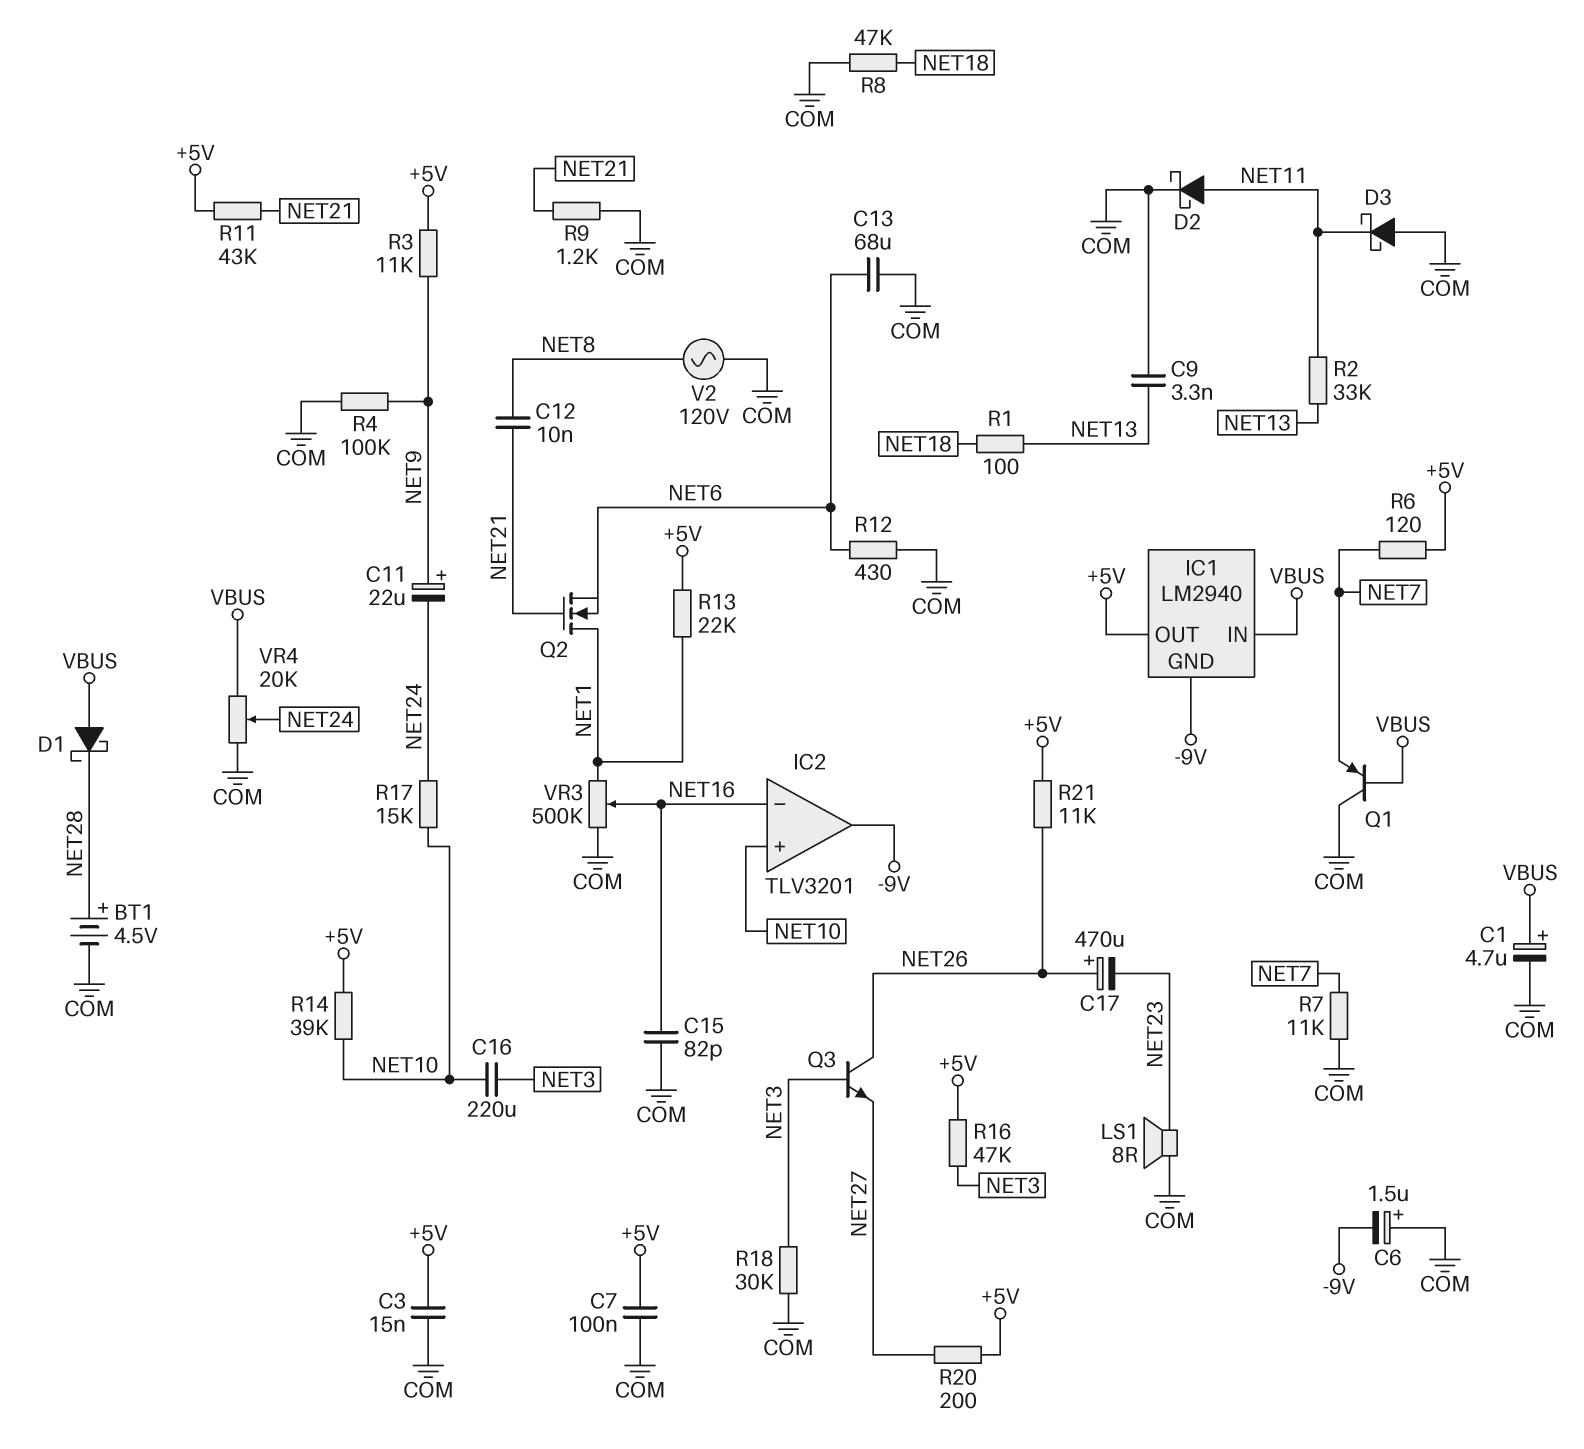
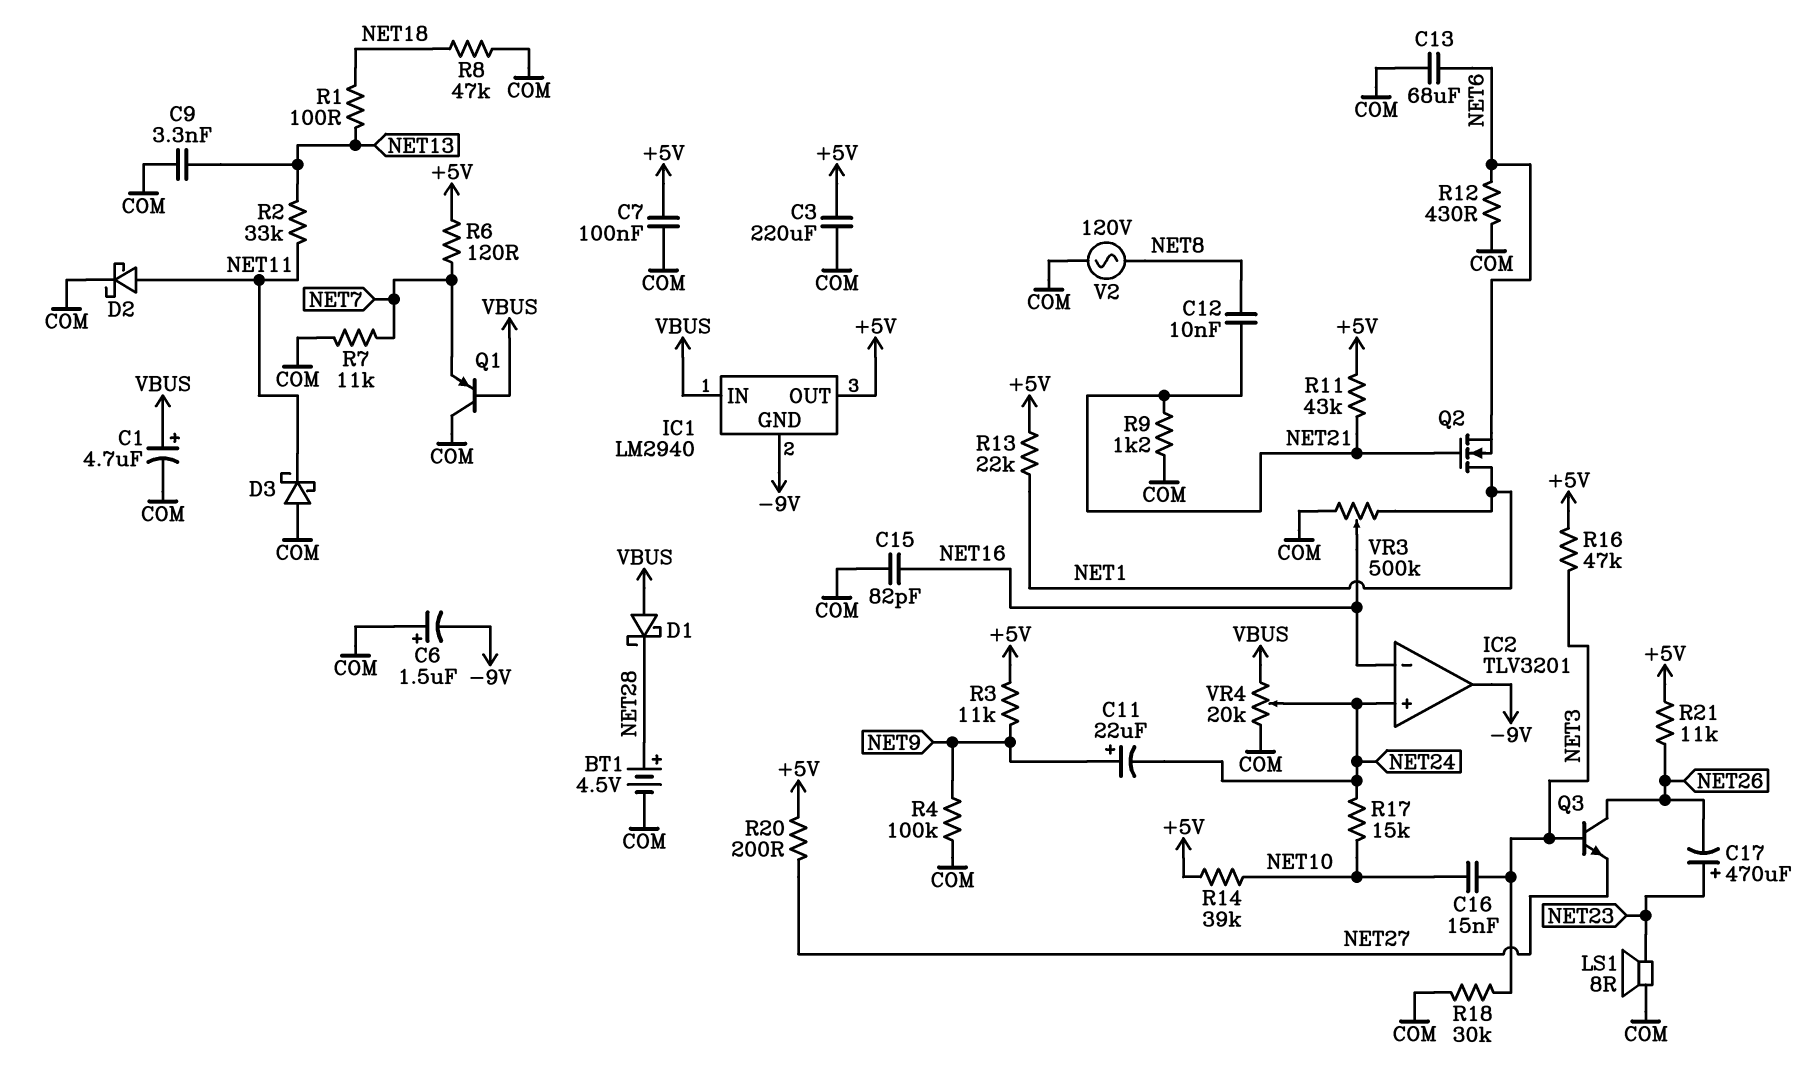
C3: 15nF (+5V, COM) -> 220uF (+5V, COM)
C16: 220uF (NET3, NET10) -> 15nF (NET3, NET10)
C17: 470uF (plus NET26, minus NET23) -> 470uF (plus NET23, minus NET26)
IC2 pin in+: NET10 -> NET24

